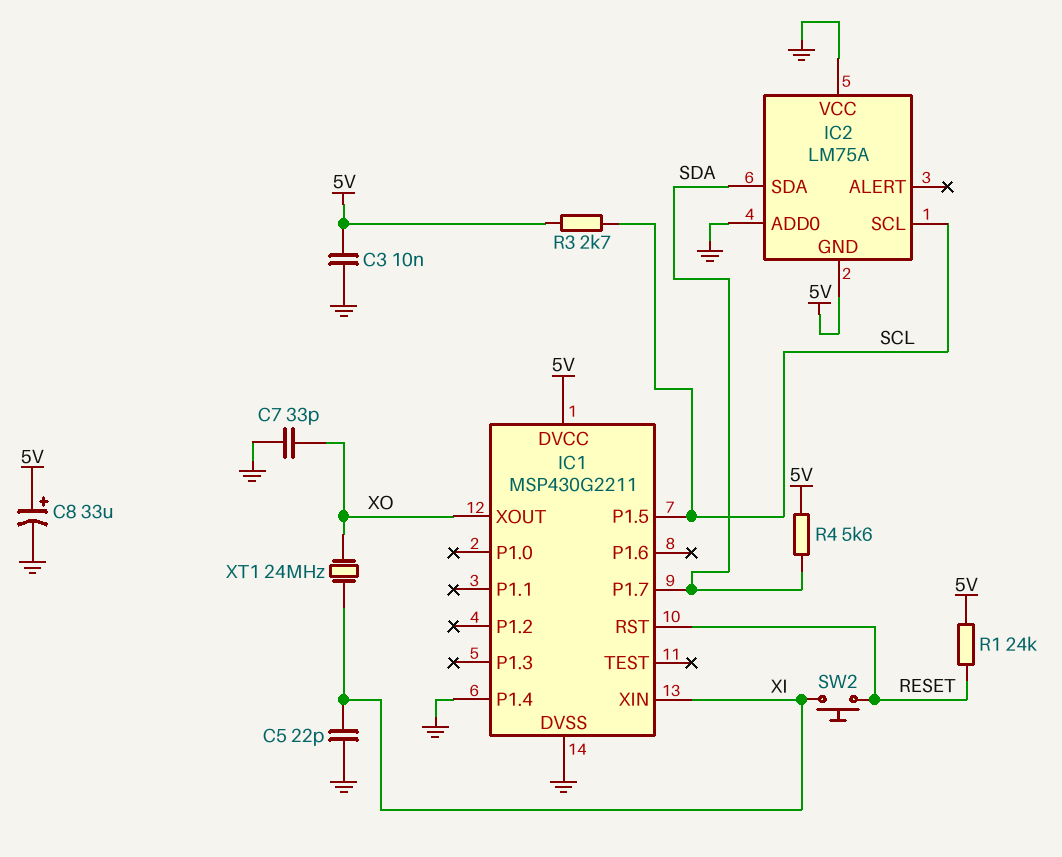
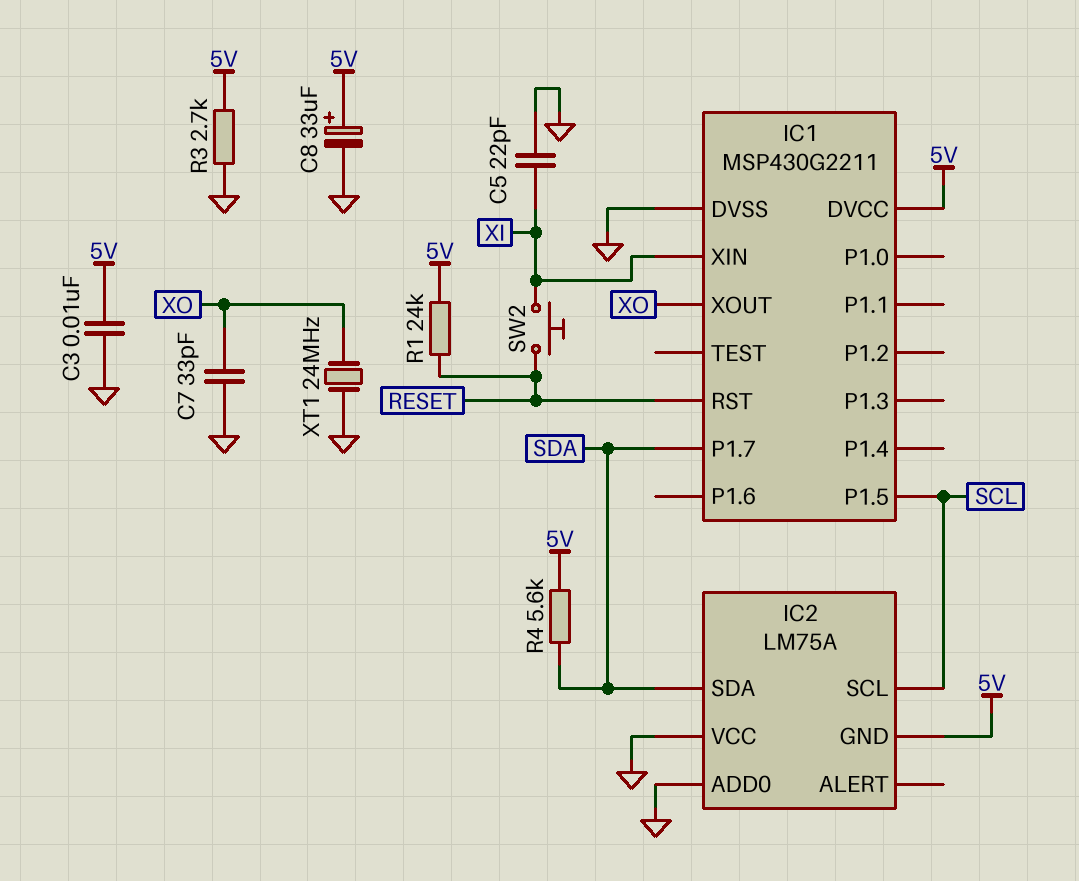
IC1 pin P1.4: GND -> none
R3: 2.7k (5V, SCL) -> 2.7k (5V, GND)
XT1: 24MHz (XI, XO) -> 24MHz (GND, XO)

